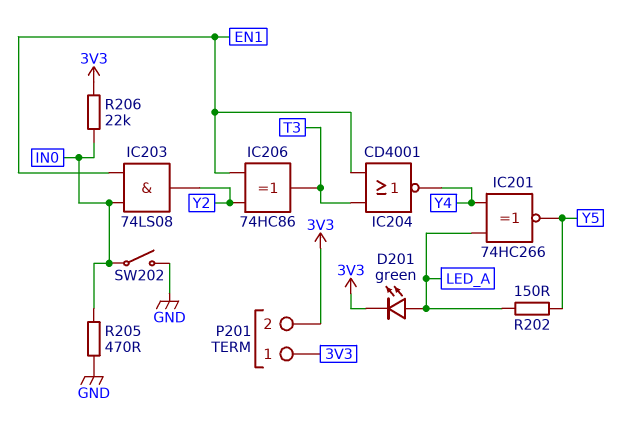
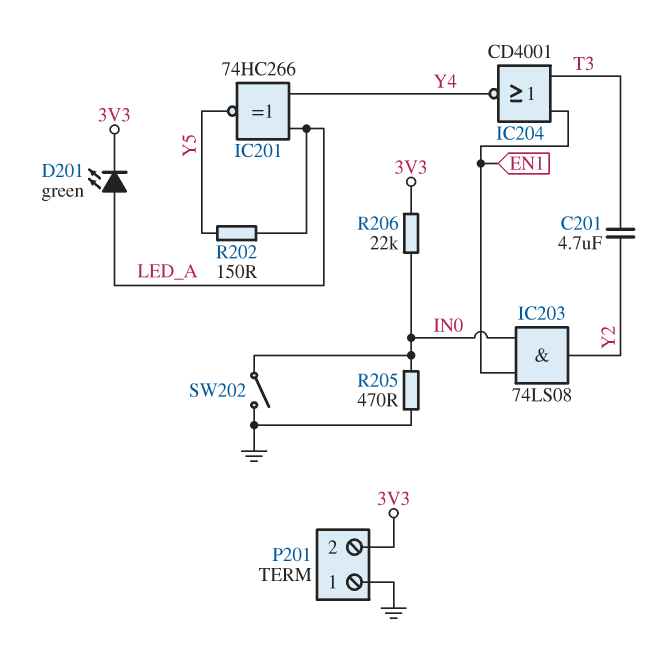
C201: none -> 4.7uF (T3, Y2)
IC206: XOR 74HC86 (in EN1, in Y2, out T3) -> none
P201 pin 1: 3V3 -> GND

